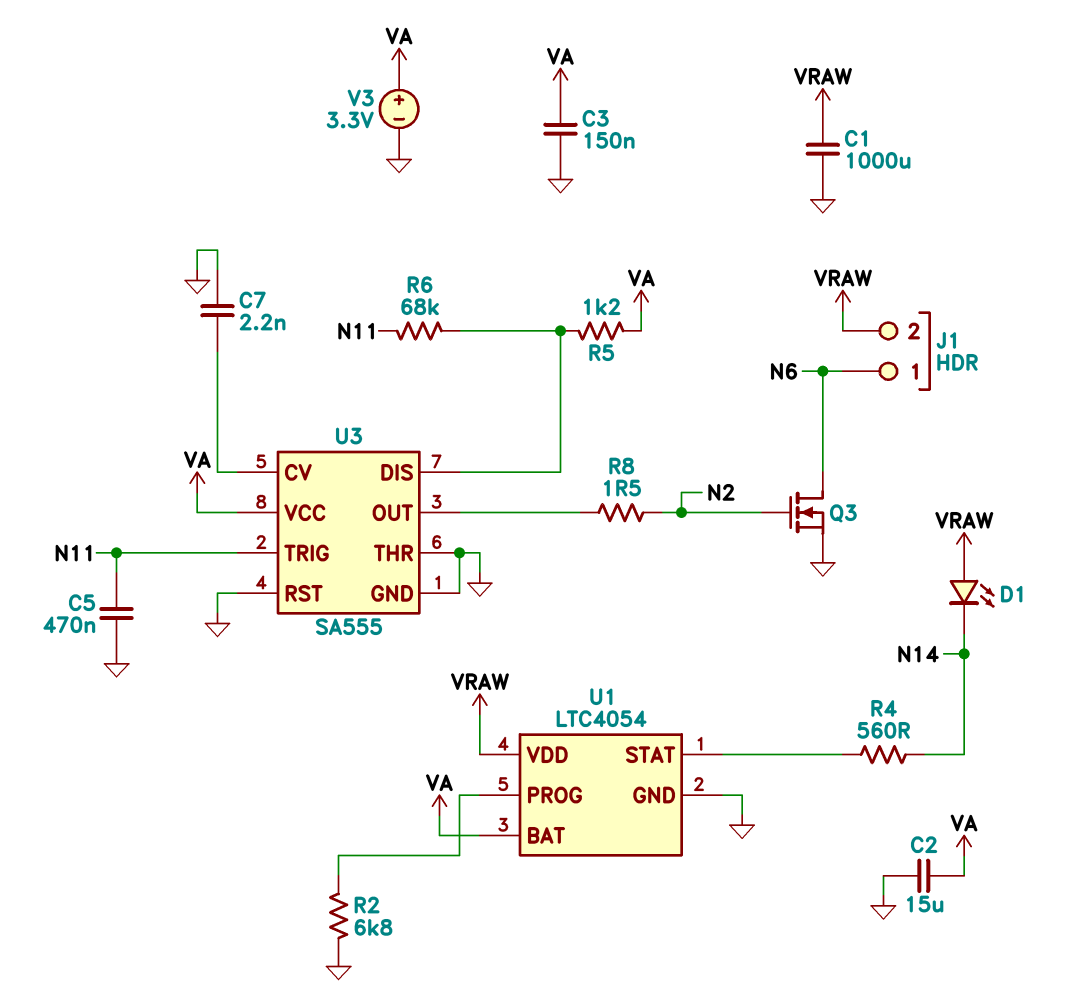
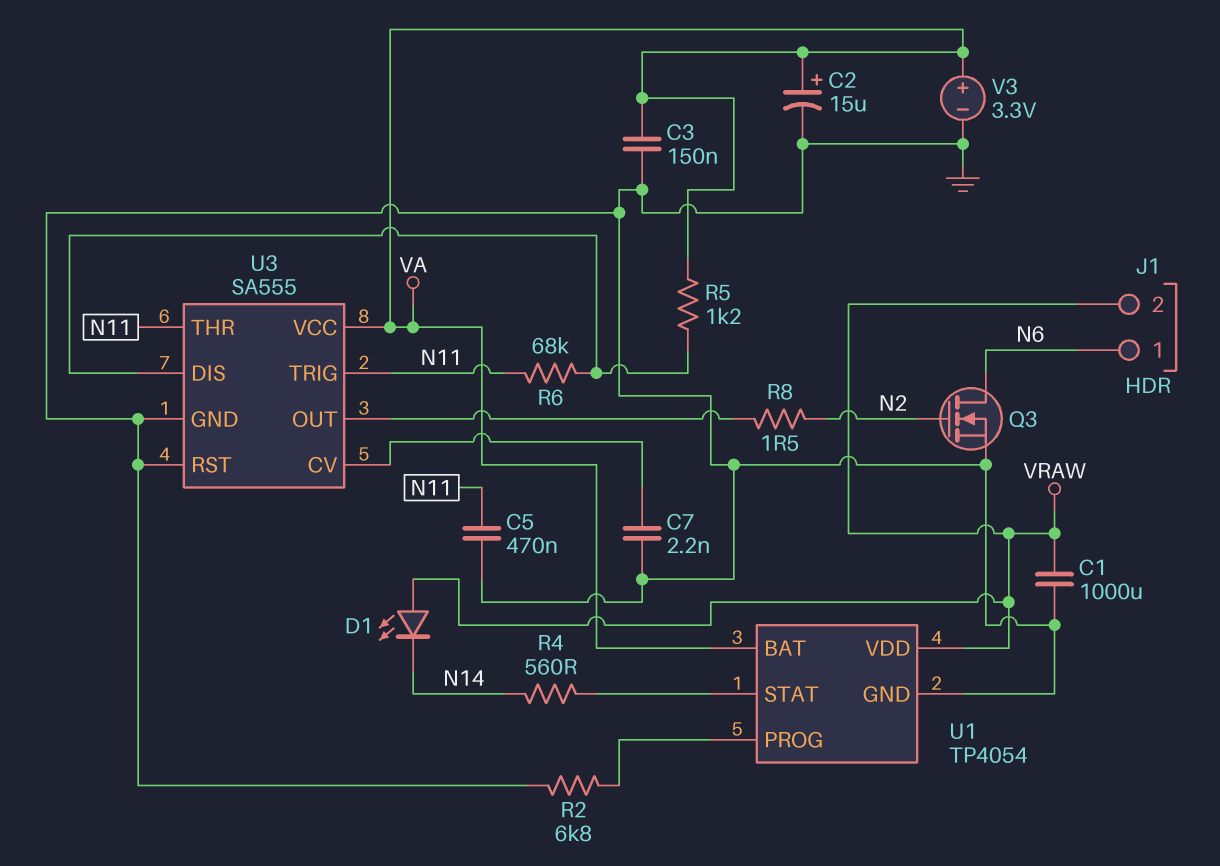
C2: 15uF (GND, VA) -> 15uF (plus VA, minus GND)
U1: LTC4054 -> TP4054
U3 pin THR: GND -> N11

